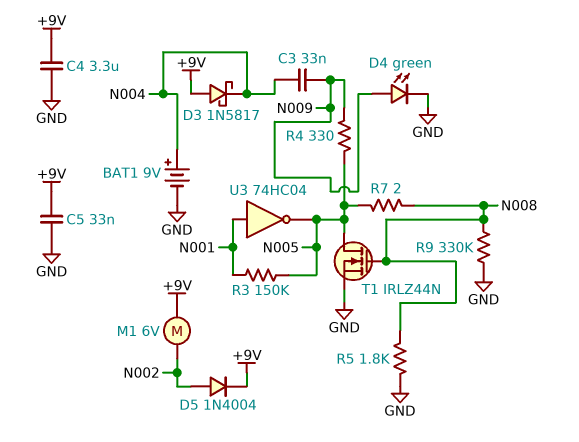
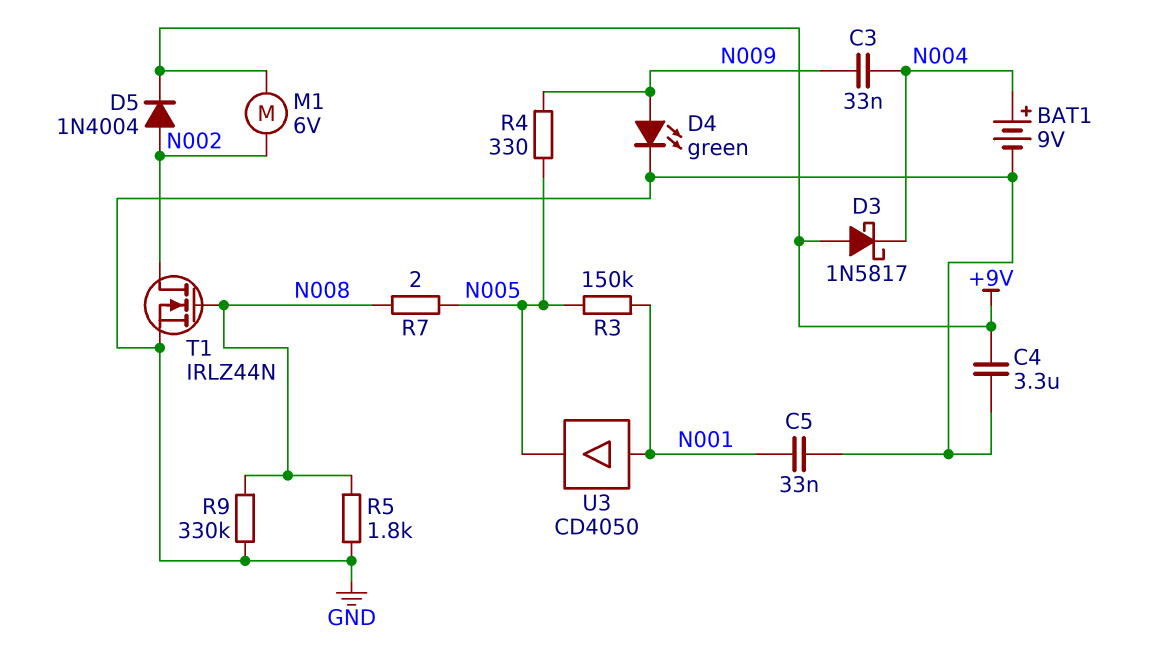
C5: 33nF (+9V, GND) -> 33nF (GND, N001)
T1: NMOS IRLZ44N (G N008, D N005, S GND) -> NMOS IRLZ44N (G N008, D N002, S GND)
U3: NOT 74HC04 (in N001, out N005) -> buffer CD4050 (in N001, out N005)

